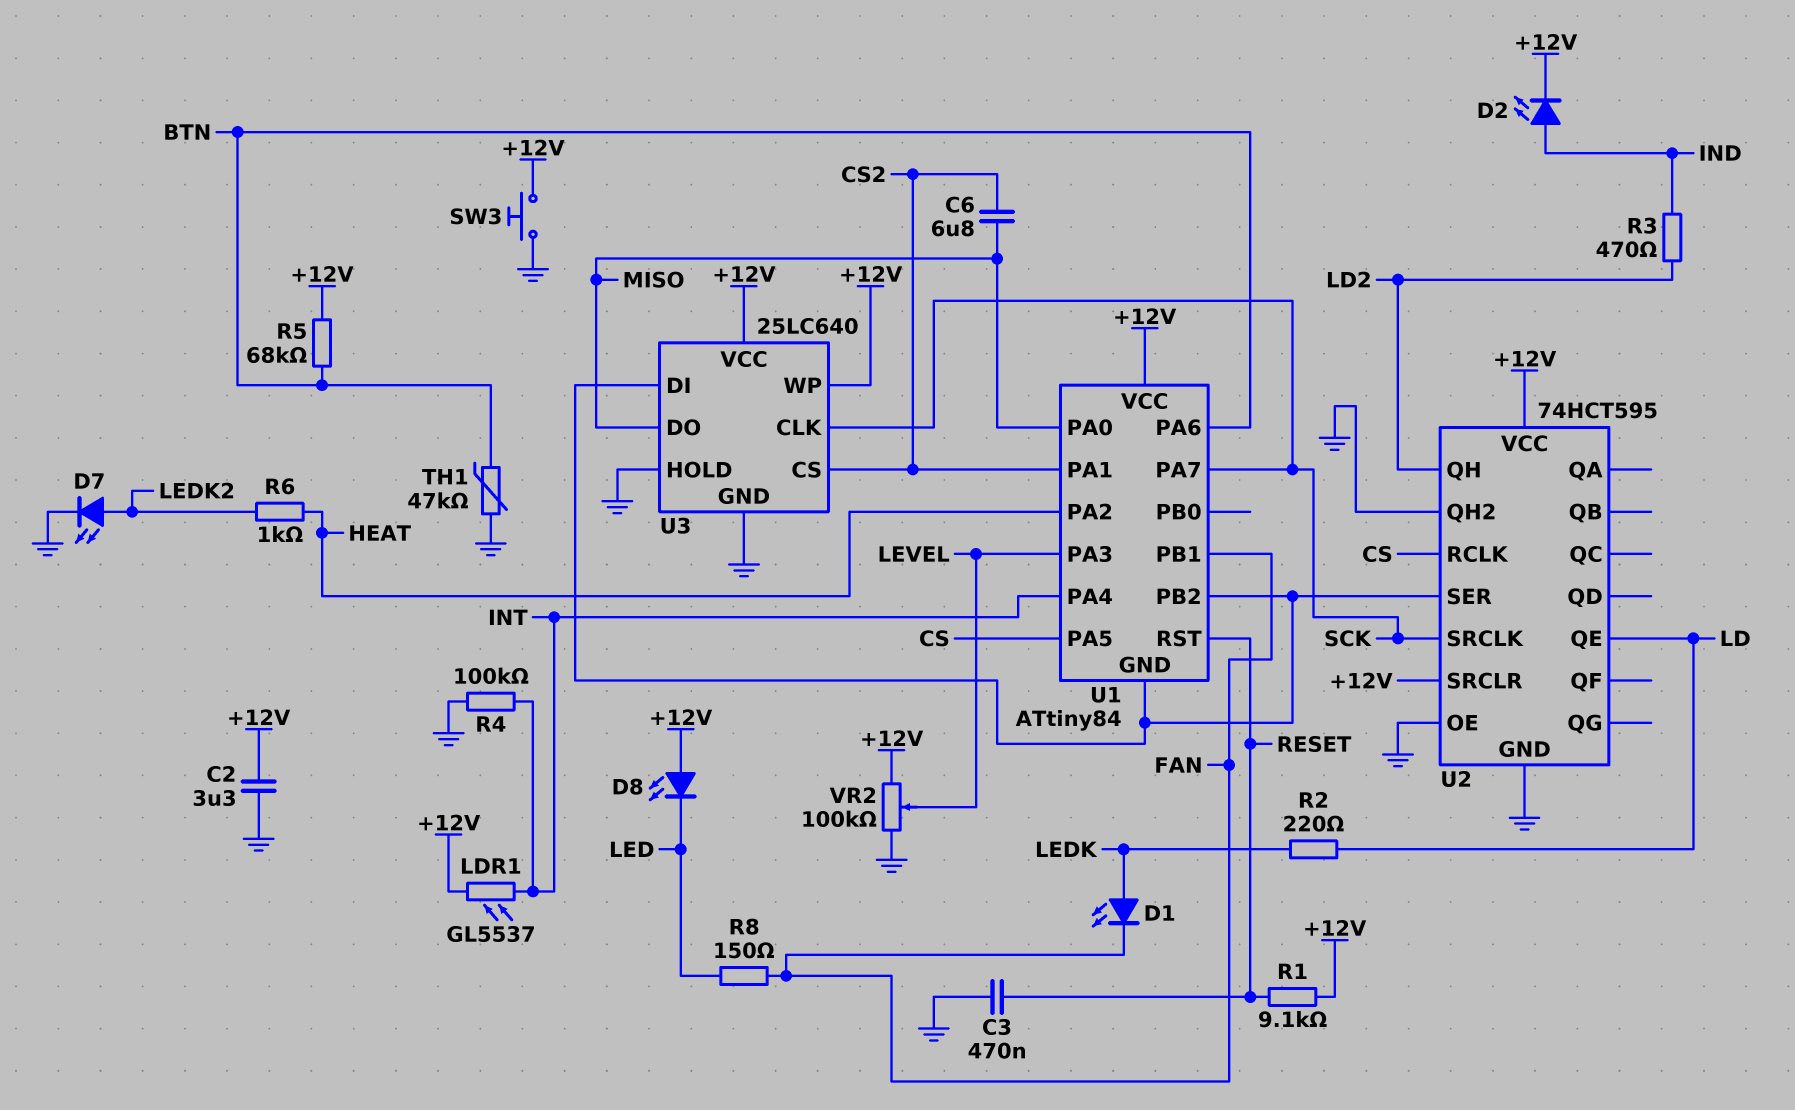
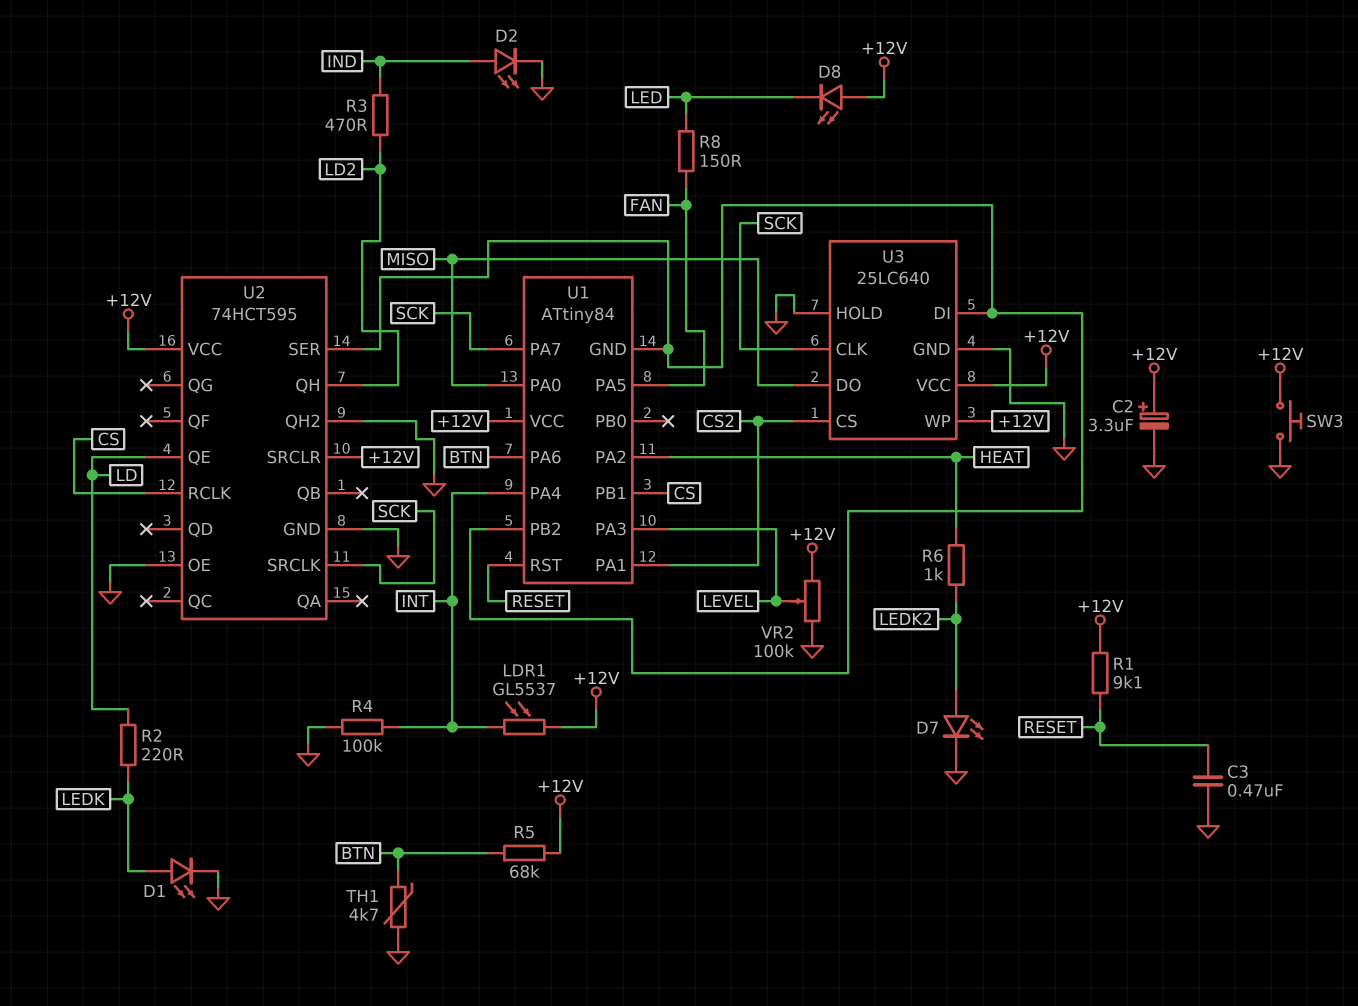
C2: 3.3uF (+12V, GND) -> 3.3uF (plus +12V, minus GND)
C6: 6.8uF (CS2, MISO) -> none
D1: LED (A LEDK, K FAN) -> LED (A LEDK, K GND)
D2: LED (A IND, K +12V) -> LED (A IND, K GND)
TH1: 47k (BTN, GND) -> 4.7k (BTN, GND)
U1 pin PA5: CS -> FAN
U1 pin PB1: FAN -> CS

